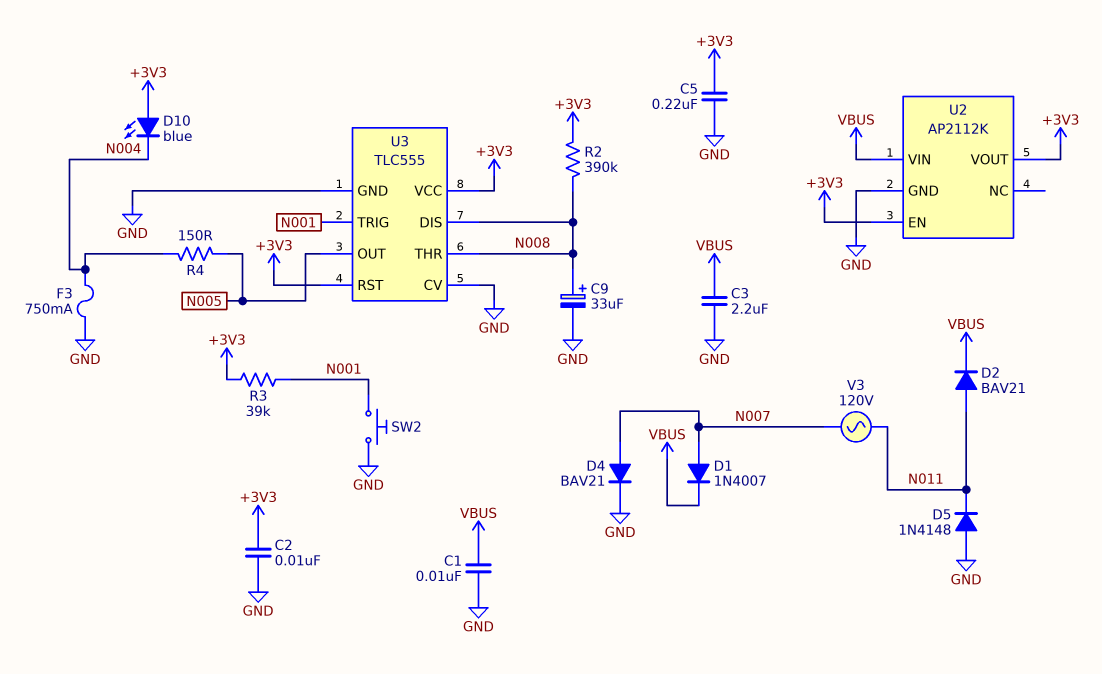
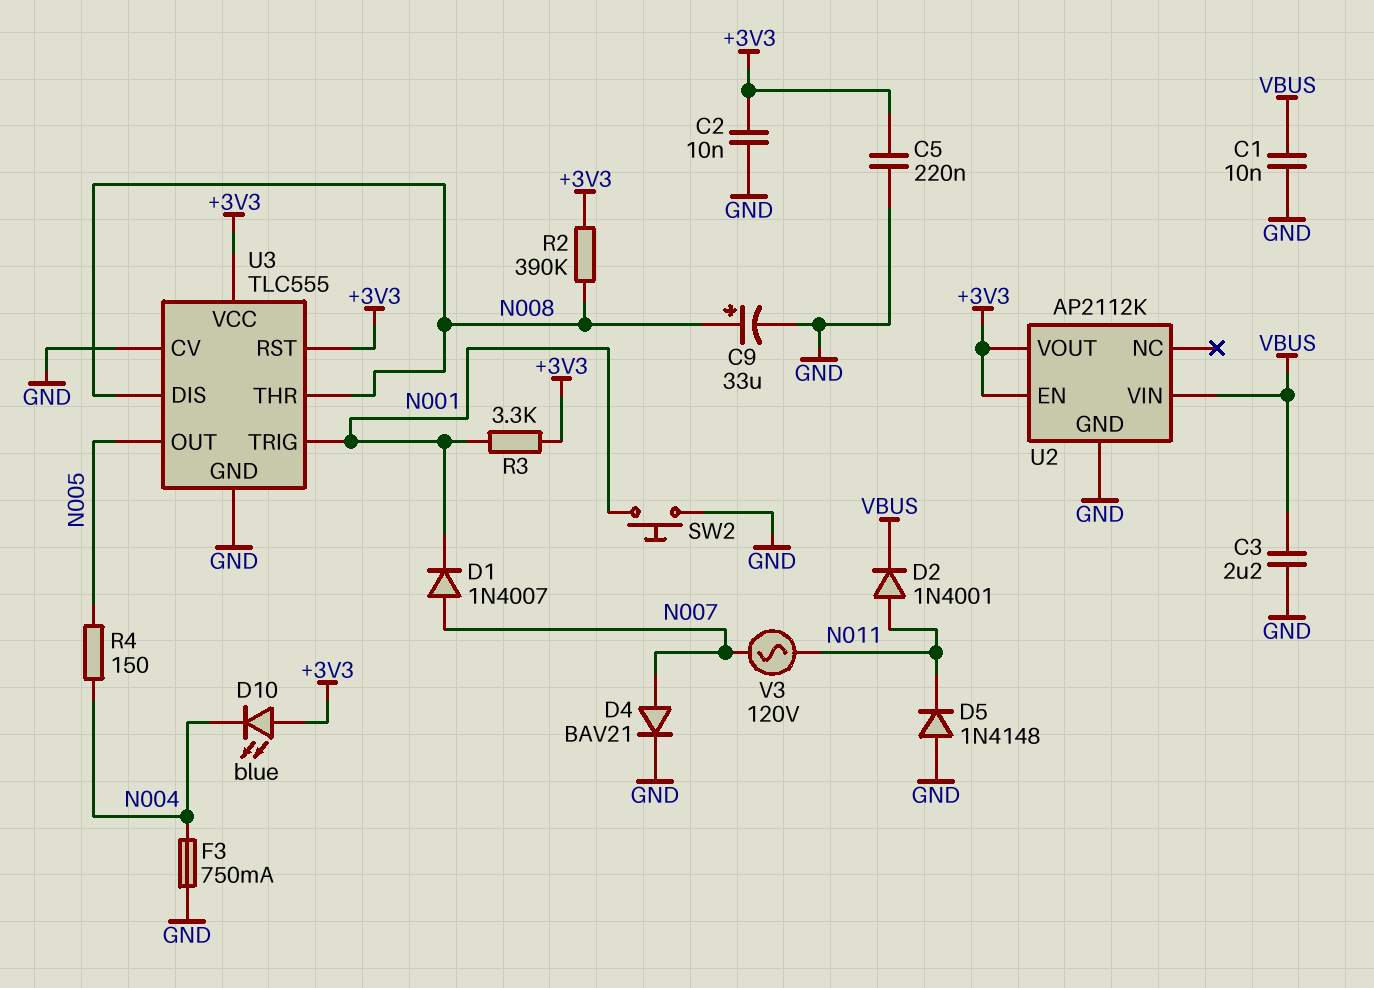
D1: diode 1N4007 (A N007, K VBUS) -> diode 1N4007 (A N007, K N001)
D2: diode BAV21 (A N011, K VBUS) -> diode 1N4001 (A N011, K VBUS)
R3: 39k (+3V3, N001) -> 3.3k (+3V3, N001)

